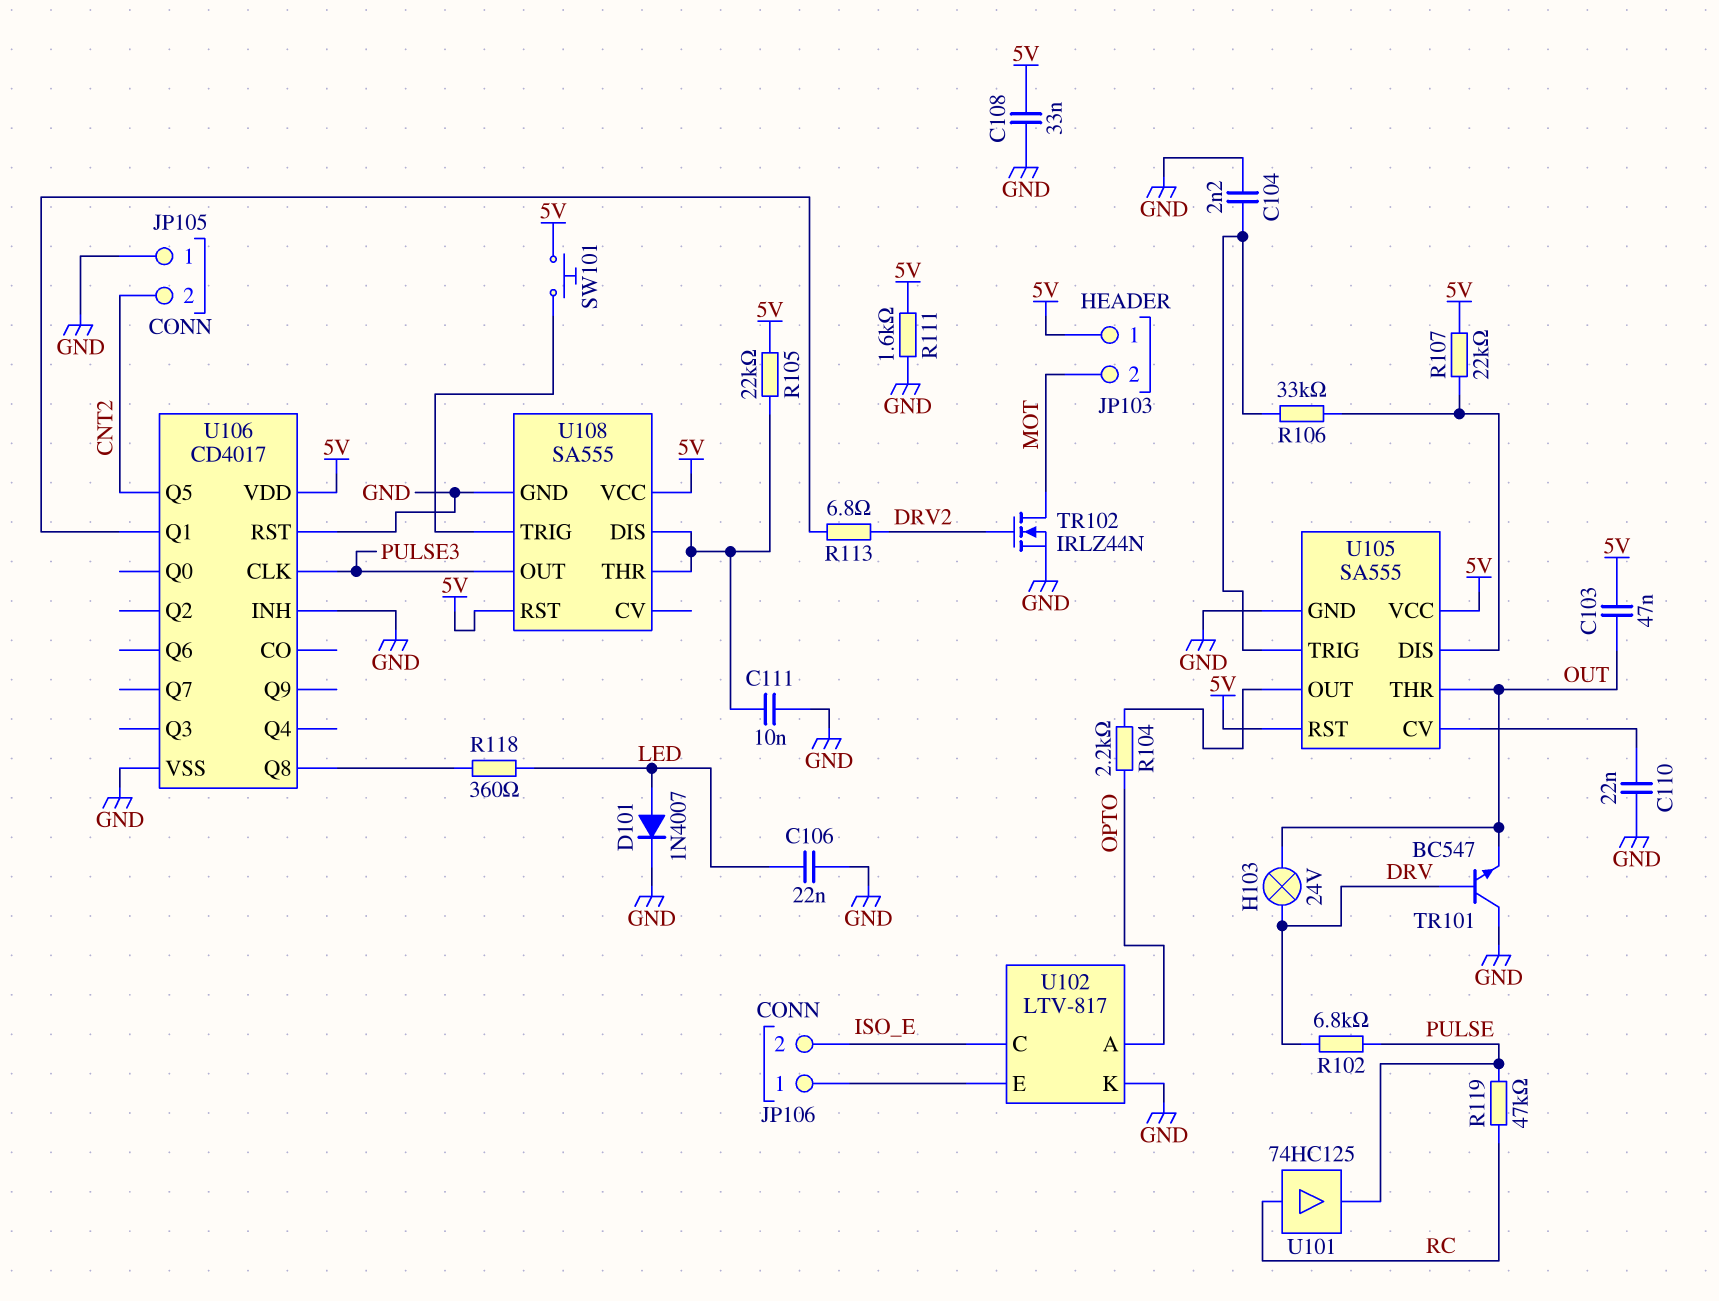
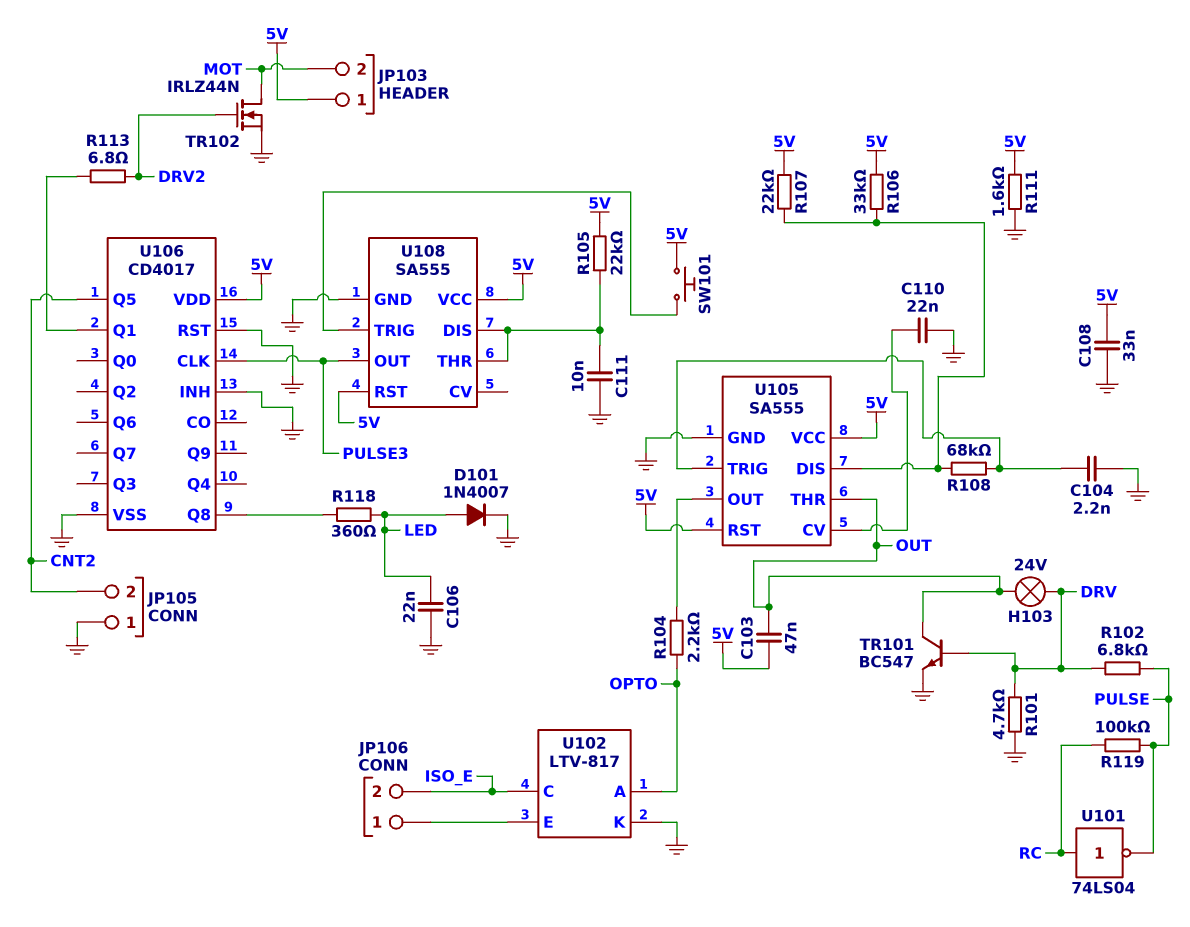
R101: none -> 4.7k (DRV, GND)
R106: 33k (U105/DIS, U105/TRIG) -> 33k (5V, U105/DIS)
R108: none -> 68k (U105/DIS, U105/TRIG)
R119: 47k (PULSE, RC) -> 100k (PULSE, RC)
TR101: NPN BC547 (B DRV, C GND, E OUT) -> NPN BC547 (B DRV, C OUT, E GND)
U101: buffer 74HC125 (in RC, out PULSE) -> NOT 74LS04 (in RC, out PULSE)

